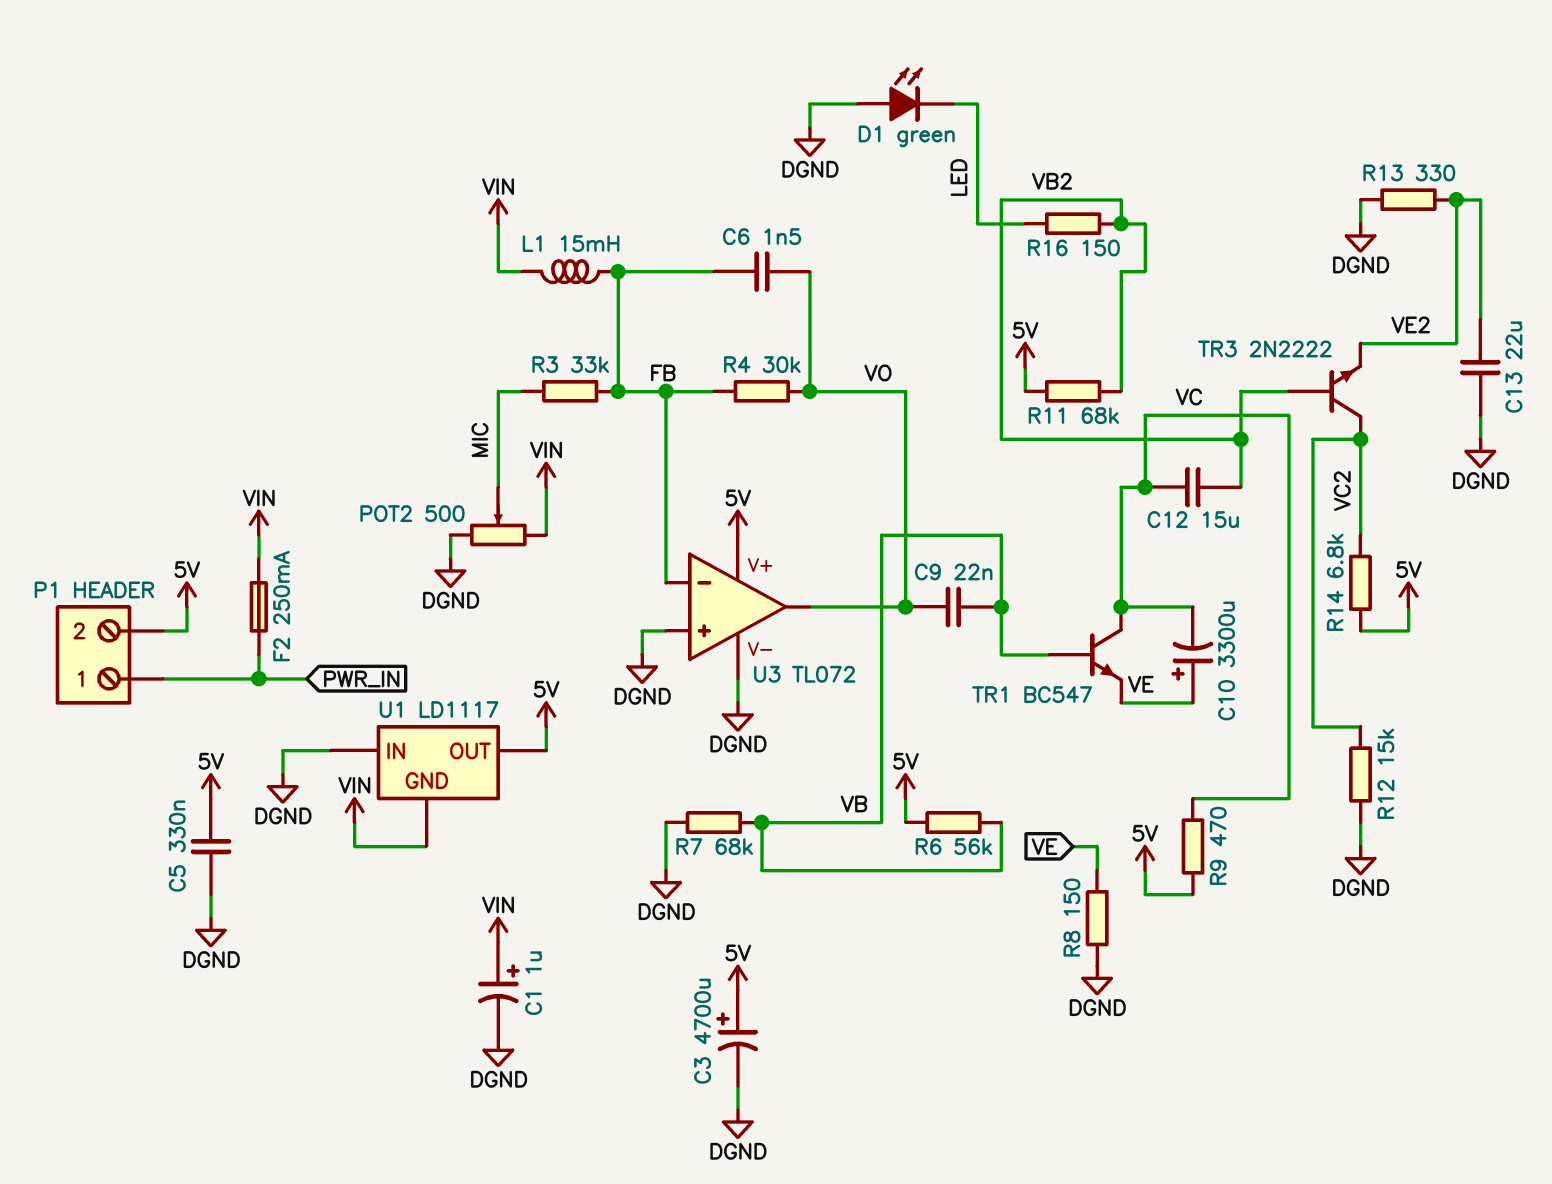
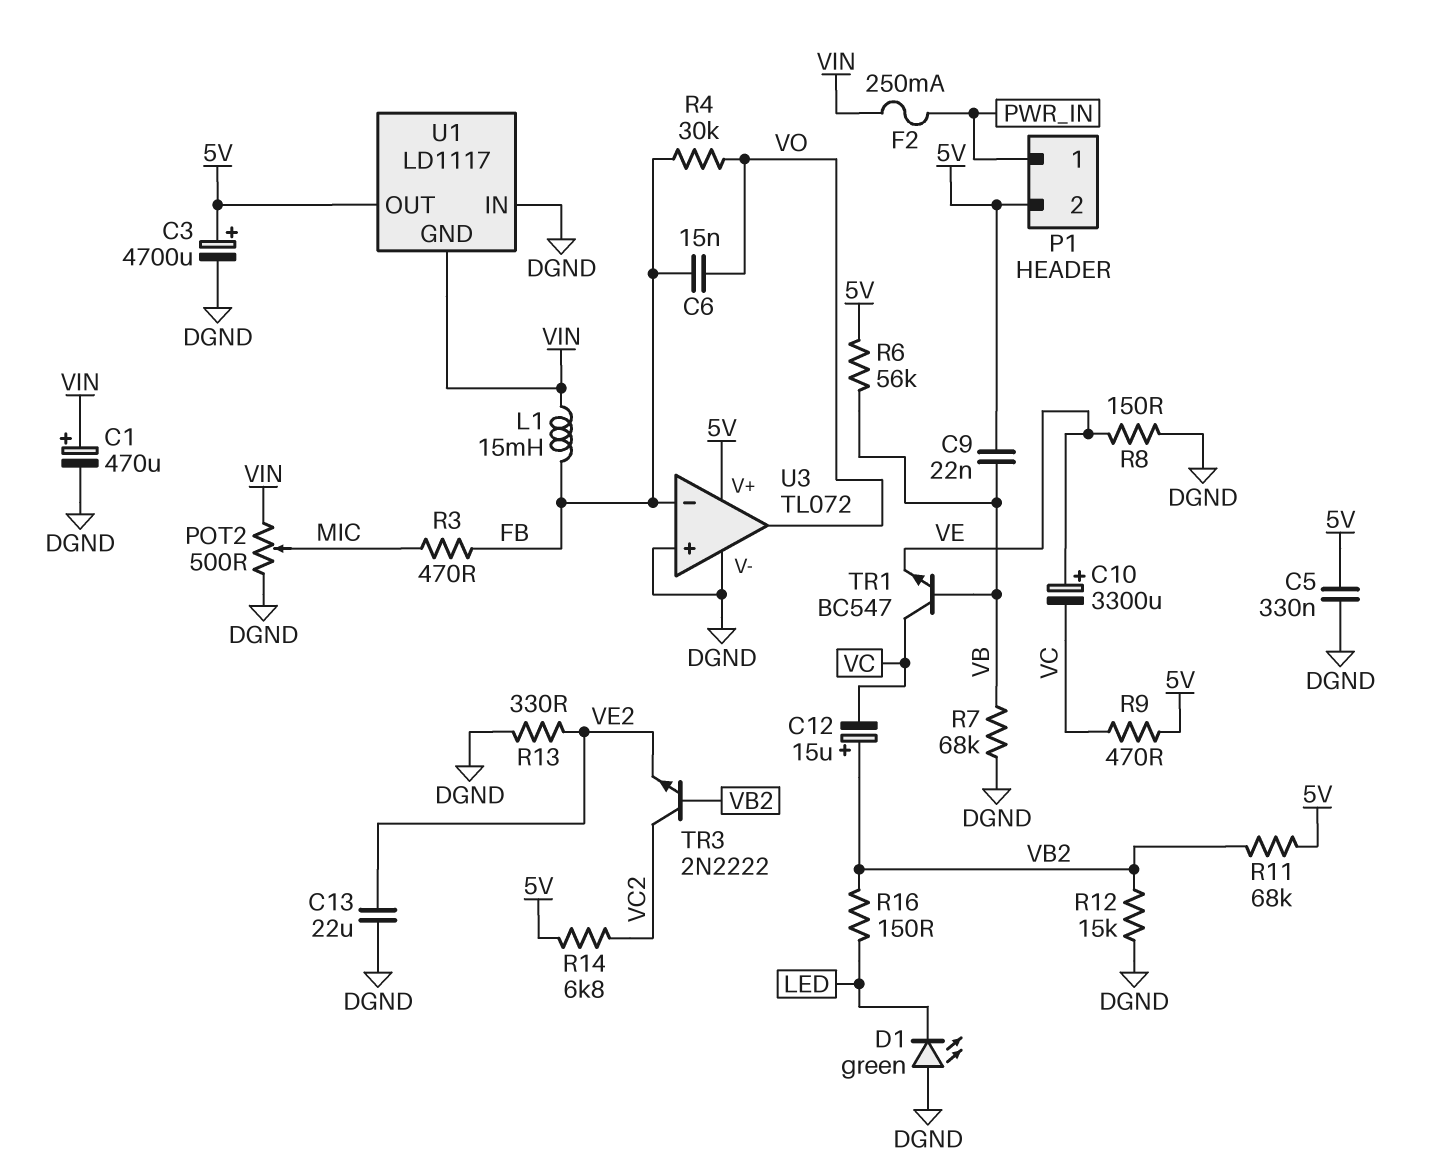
C1: 1uF (plus VIN, minus DGND) -> 470uF (plus VIN, minus DGND)
C6: 1.5nF (FB, VO) -> 15nF (FB, VO)
C9: 22nF (VB, VO) -> 22nF (5V, VB)
C12: 15uF (VB2, VC) -> 15uF (plus VB2, minus VC)
R3: 33k (FB, MIC) -> 470 (FB, MIC)
R12: 15k (DGND, VC2) -> 15k (DGND, VB2)

